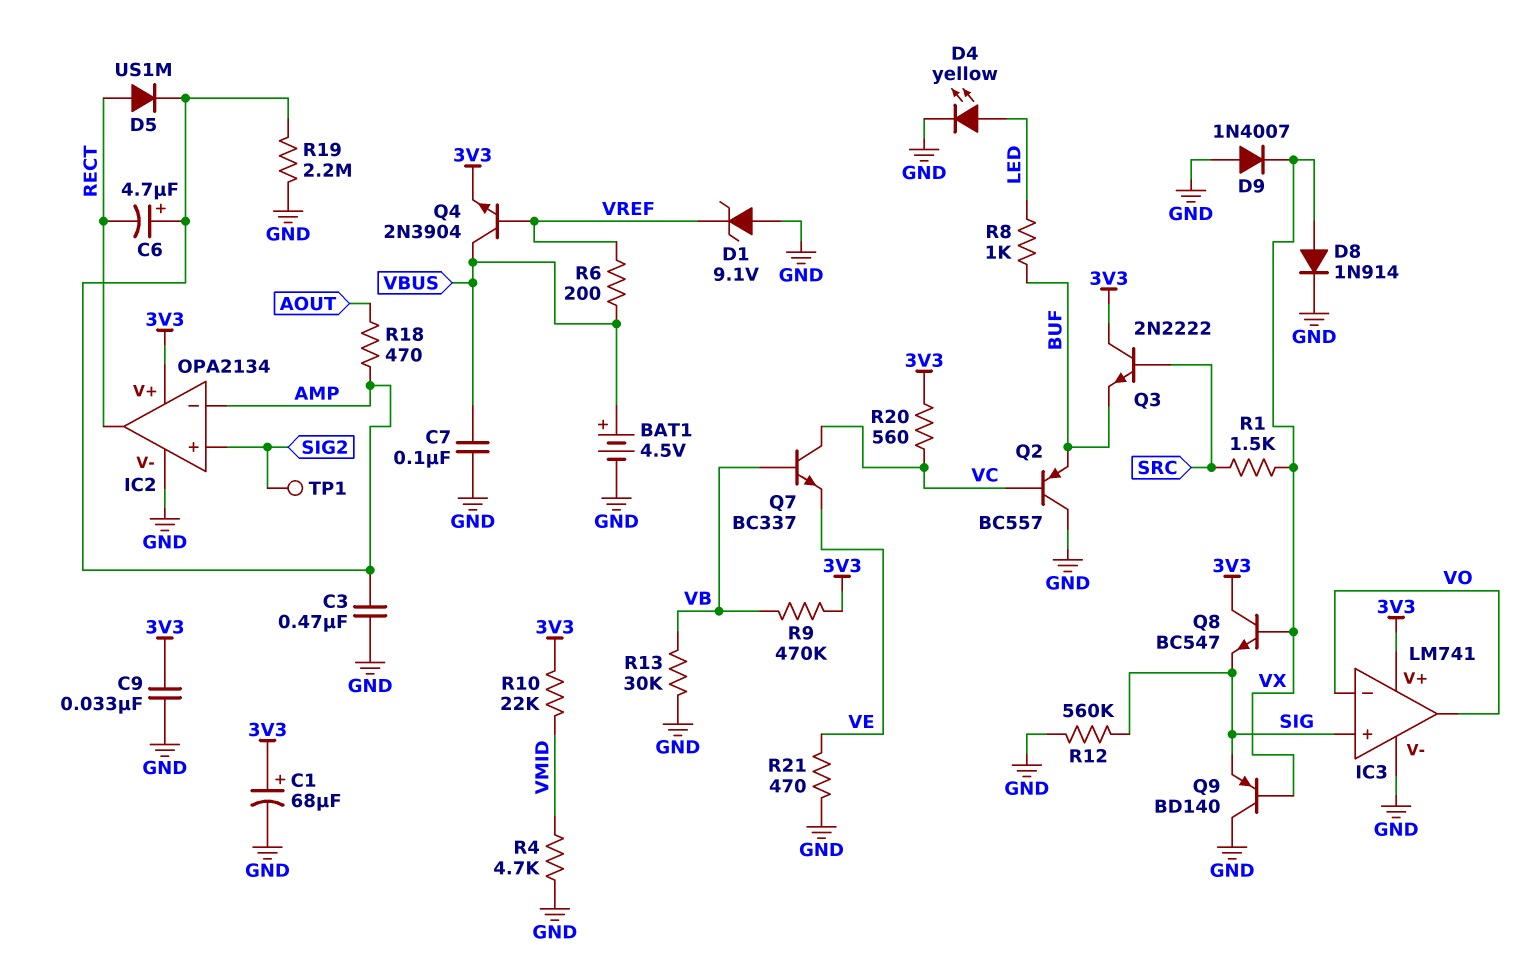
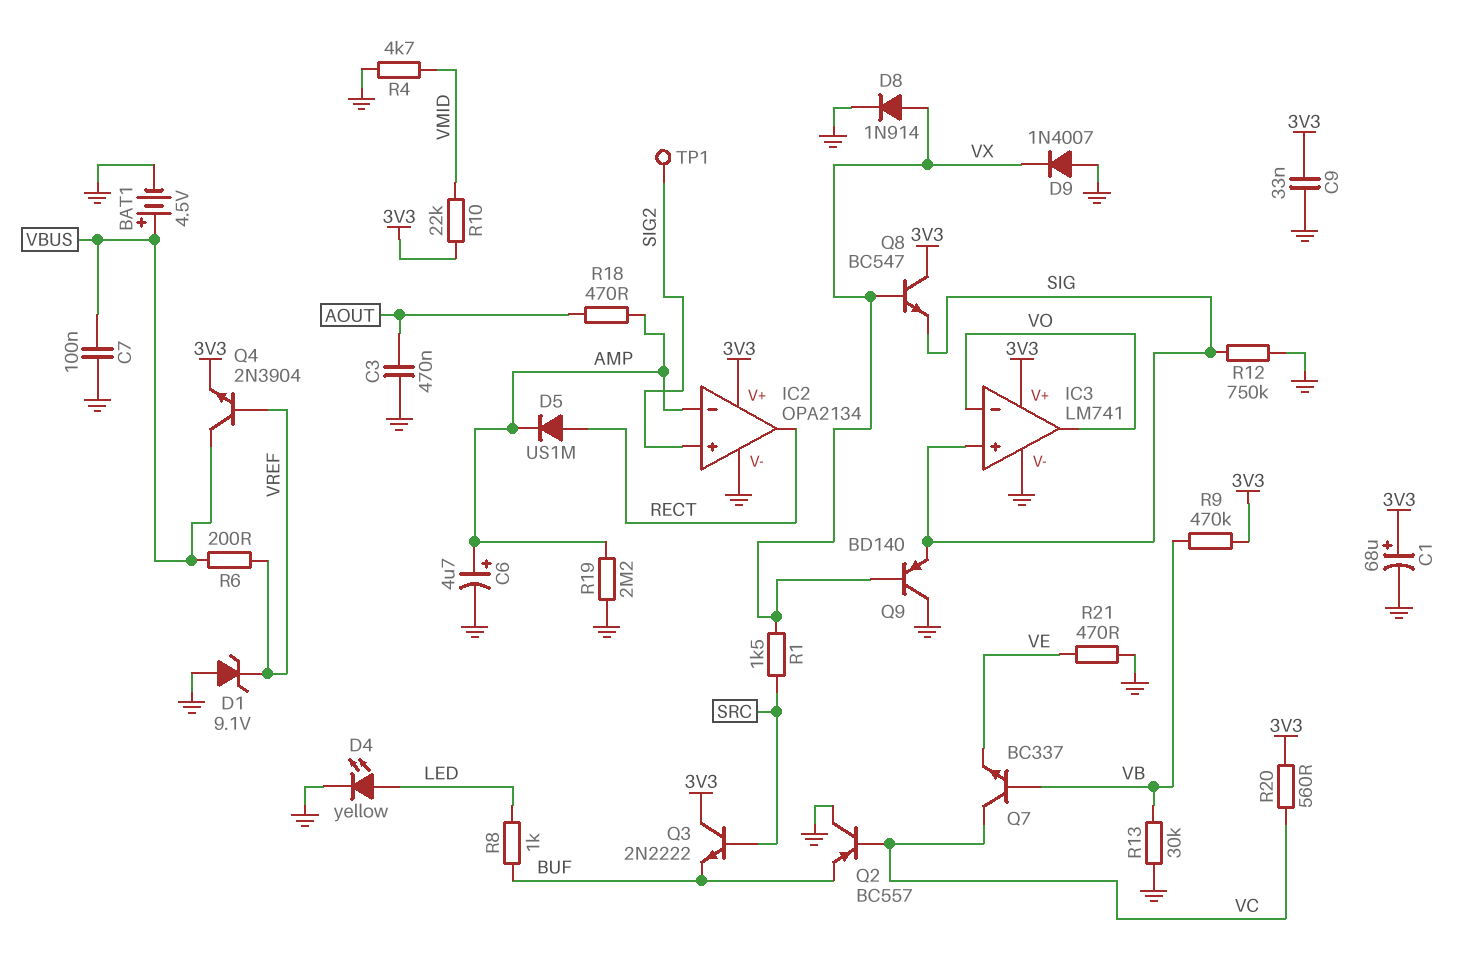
C3: 470nF (AMP, GND) -> 470nF (AOUT, GND)
C6: 4.7uF (plus AMP, minus RECT) -> 4.7uF (plus AMP, minus GND)
R12: 560k (GND, SIG) -> 750k (GND, SIG)

